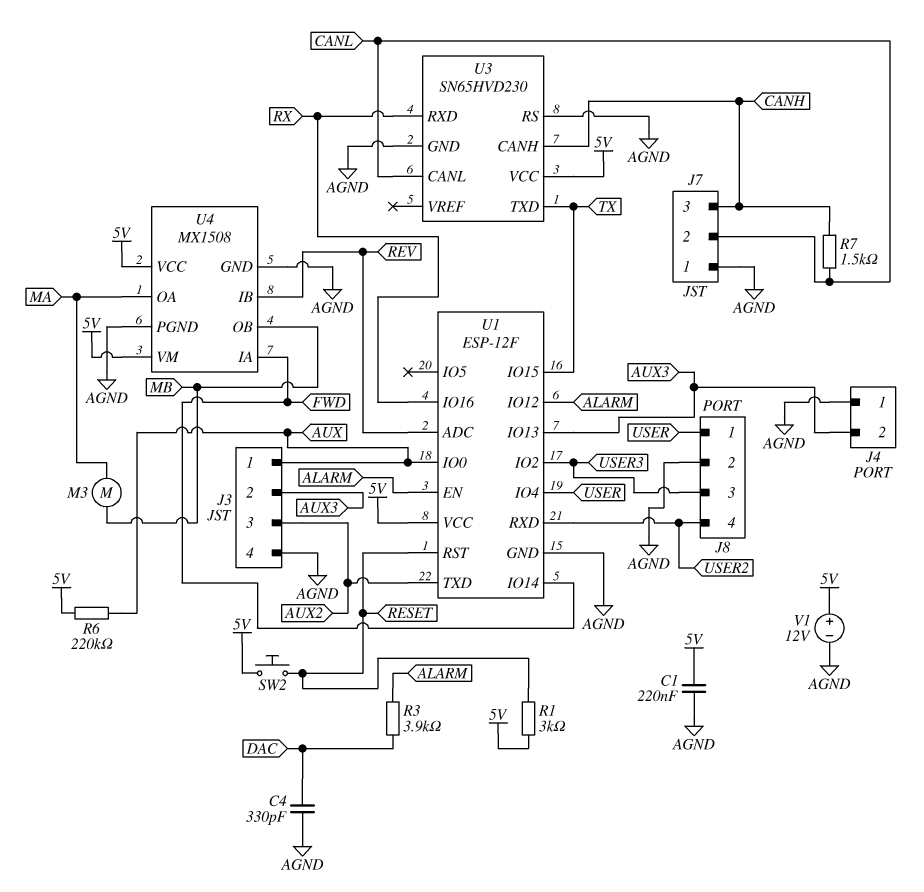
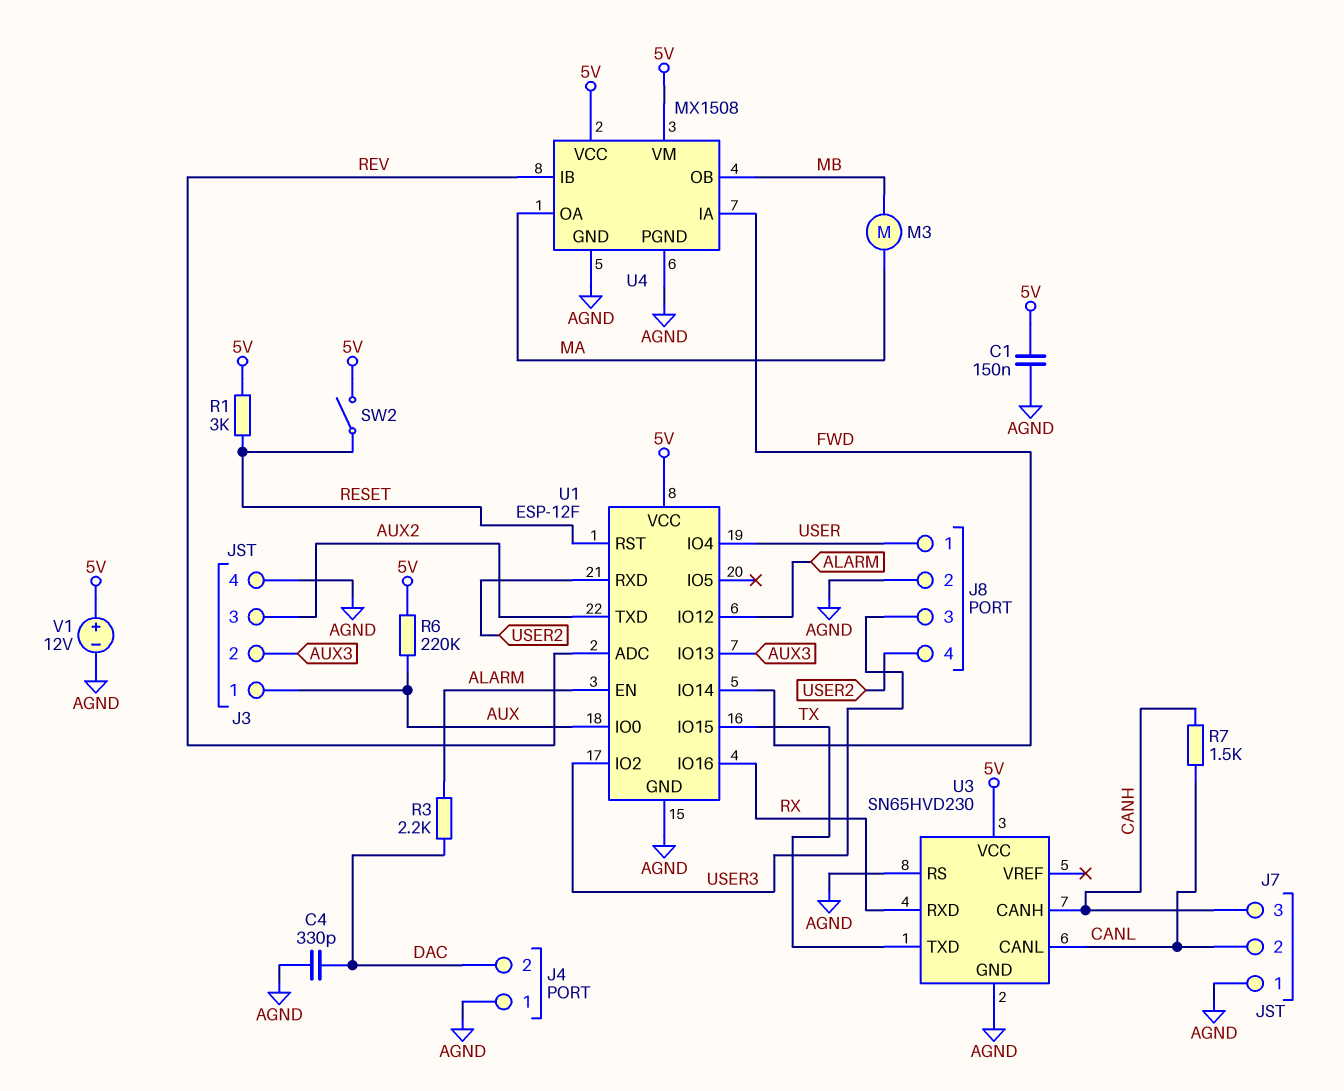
C1: 220nF (5V, AGND) -> 150nF (5V, AGND)
J4 pin 2: AUX3 -> DAC
R3: 3.9k (ALARM, DAC) -> 2.2k (ALARM, DAC)
SW2: button (5V, RESET) -> switch (5V, RESET)

